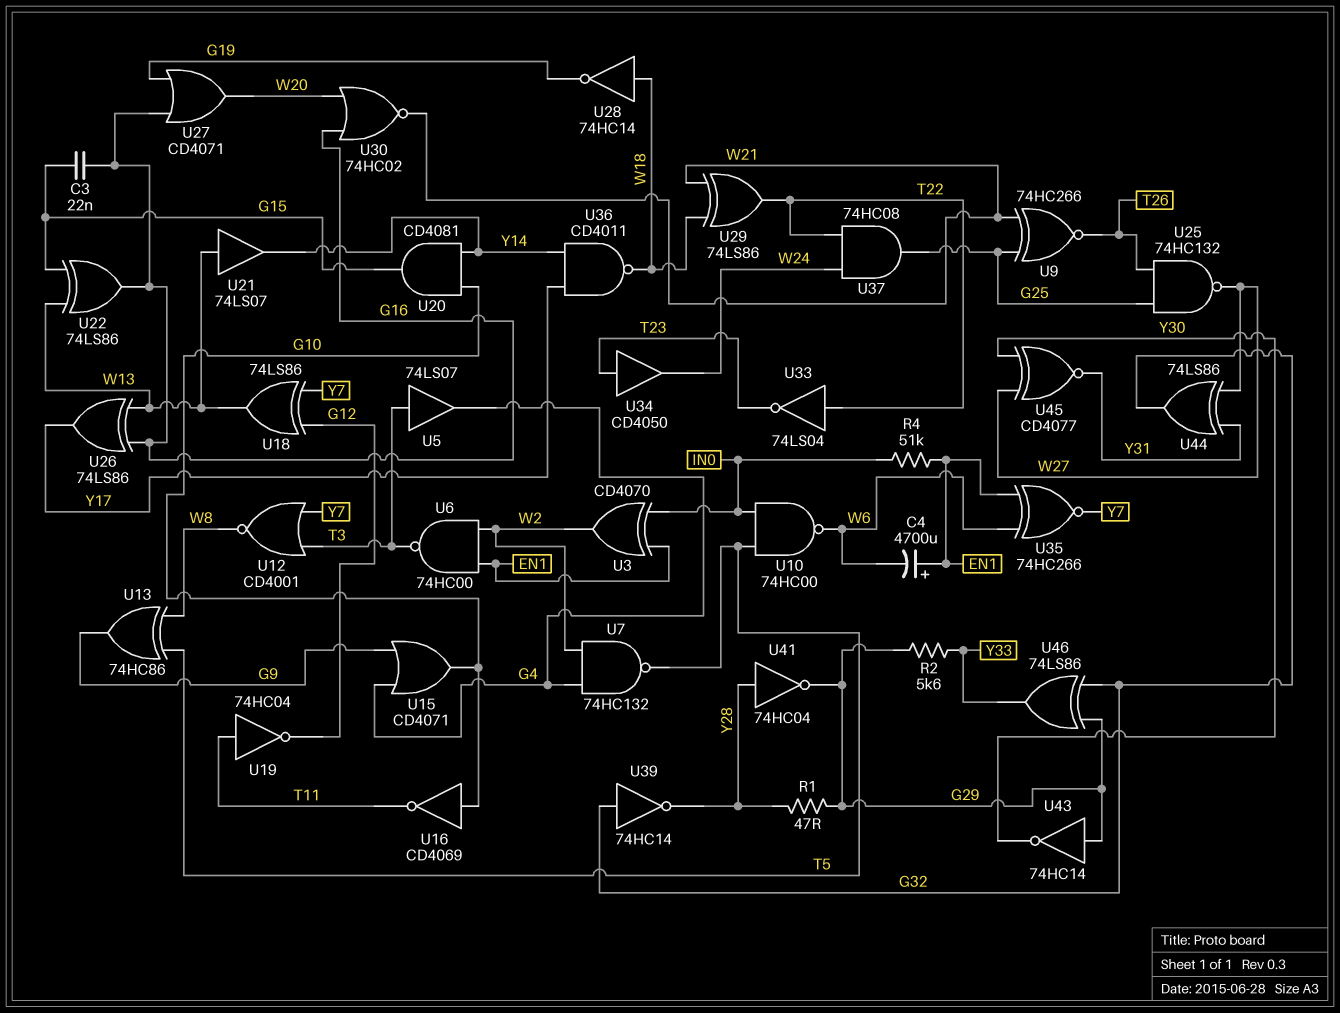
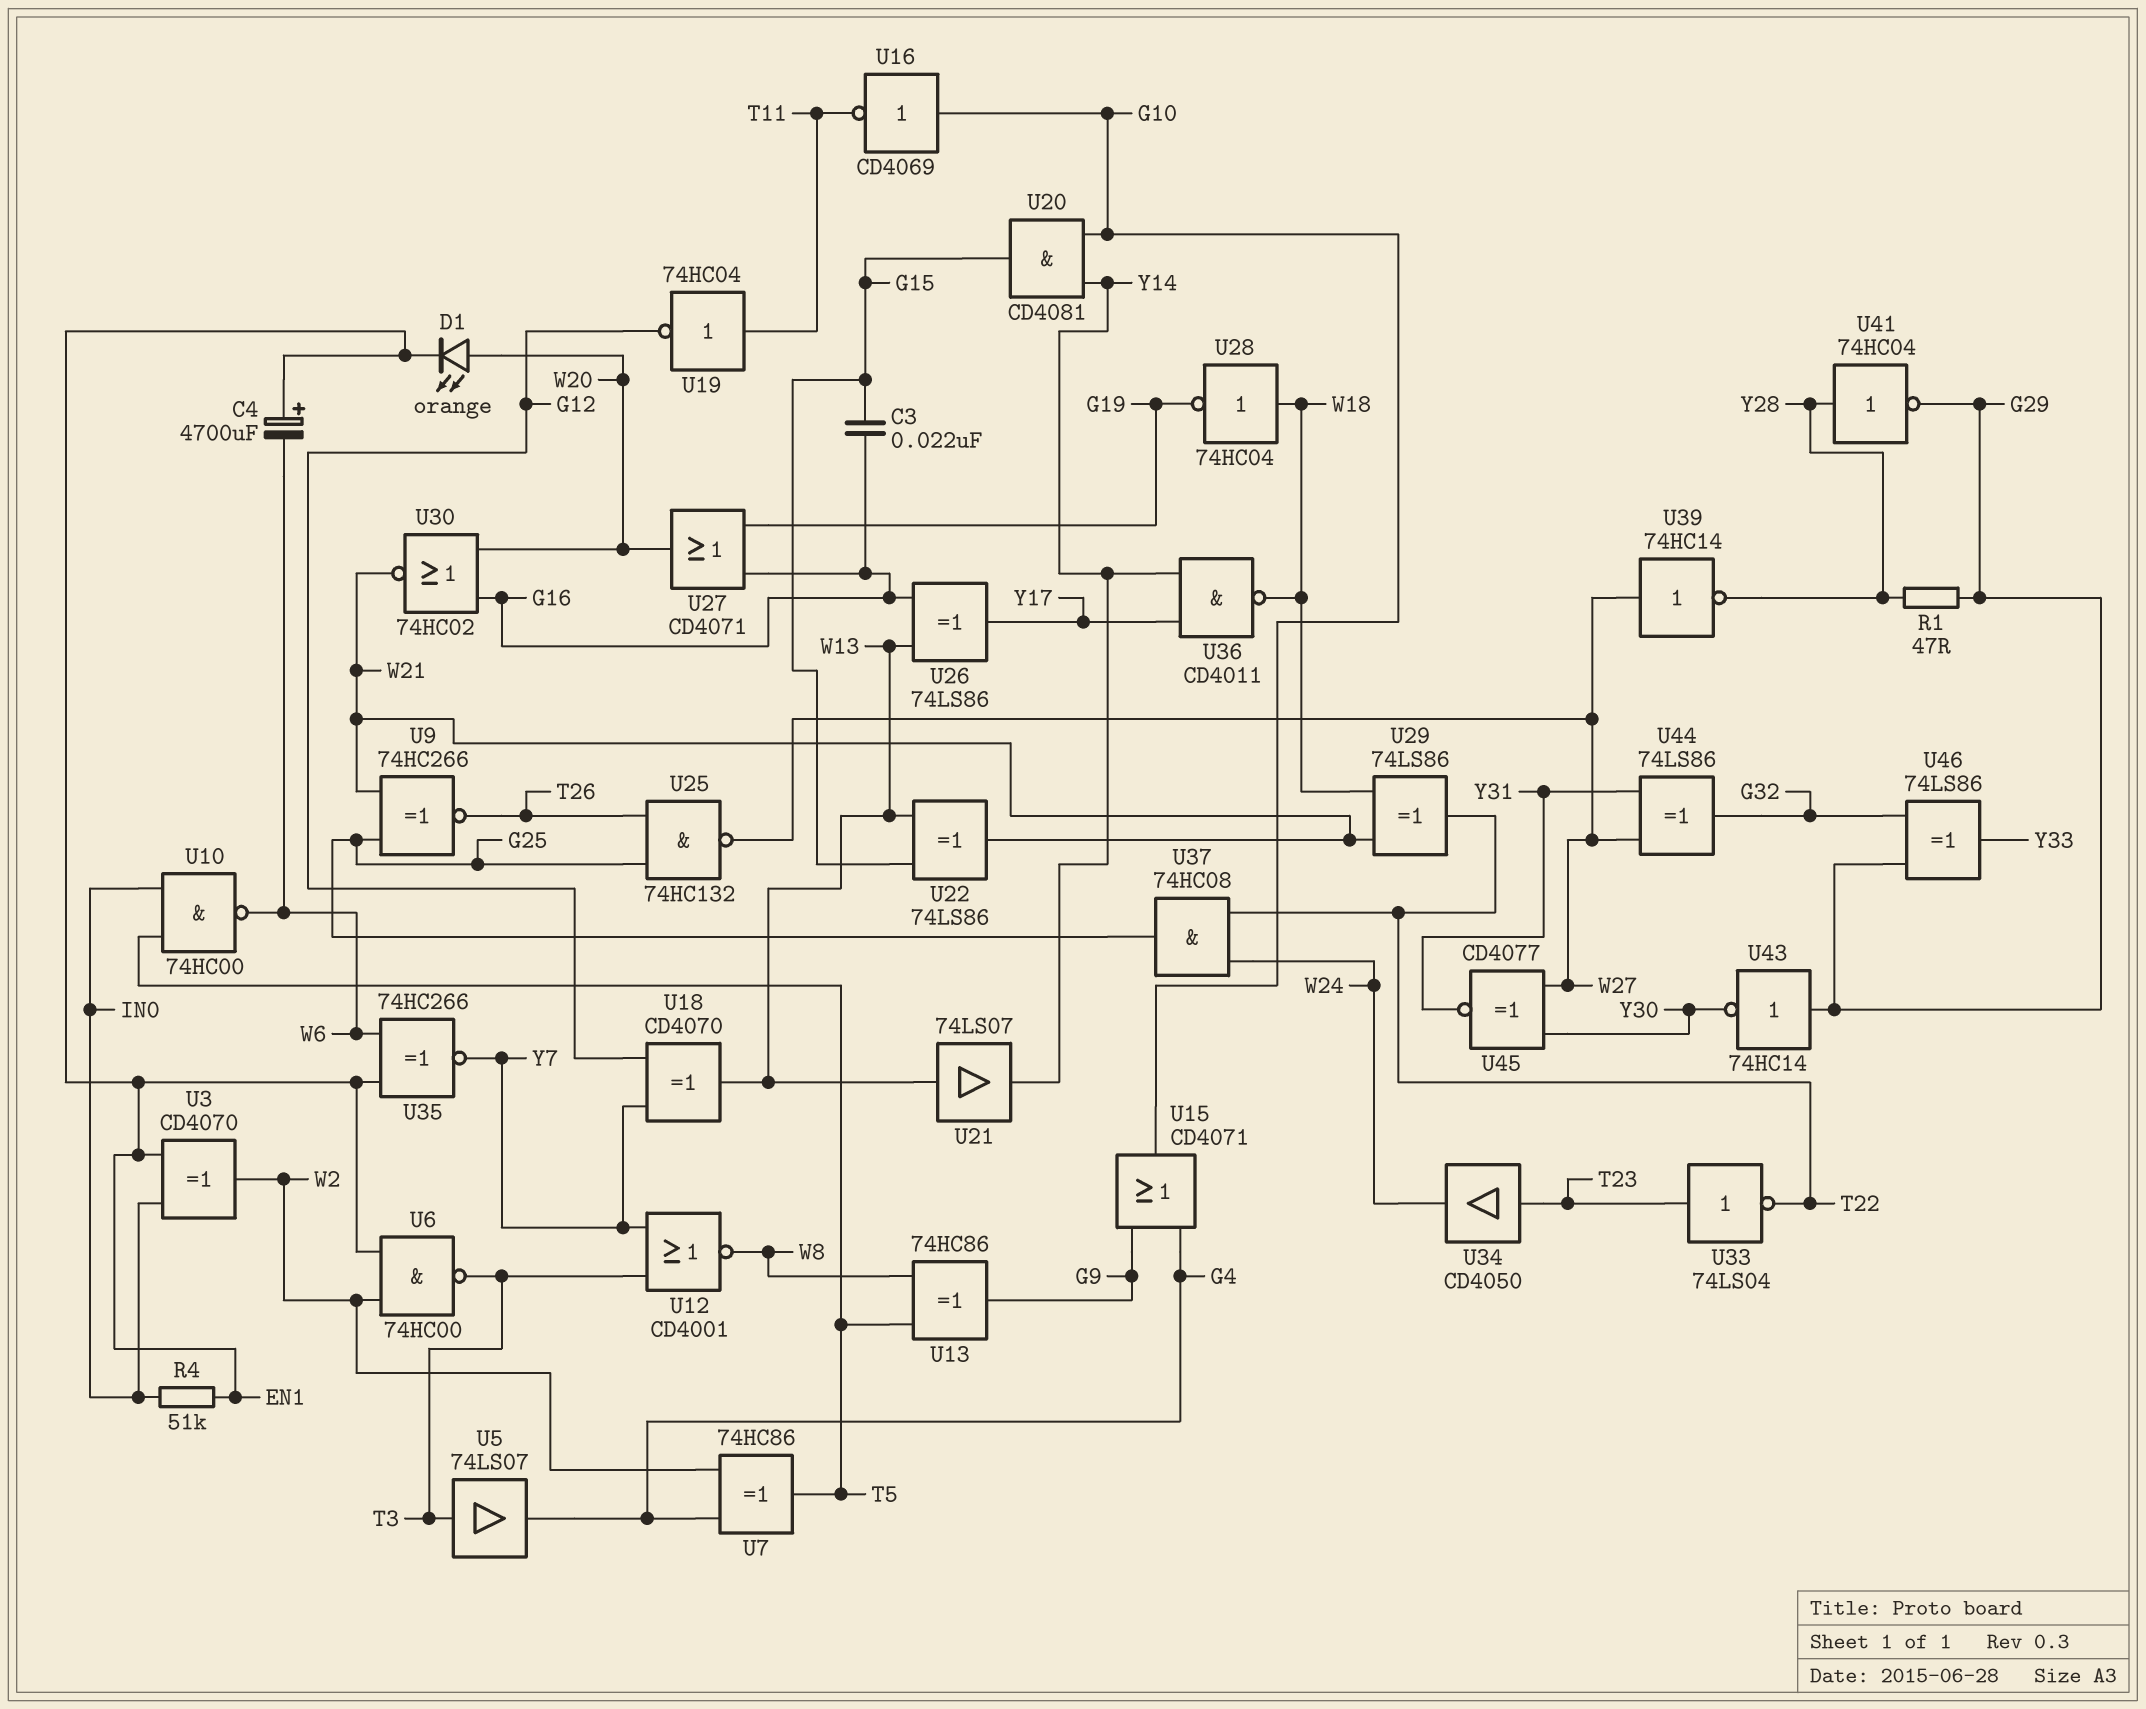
D1: none -> LED orange (A W20, K EN1)
R2: 5.6k (G29, Y33) -> none
U7: NAND 74HC132 (in G4, in W2, out T5) -> XOR 74HC86 (in G4, in W2, out T5)
U18: XOR 74LS86 (in G12, in Y7, out W13) -> XOR CD4070 (in G12, in Y7, out W13)
U22: XOR 74LS86 (in G15, in W13, out G16) -> XOR 74LS86 (in G15, in W13, out W21)
U28: NOT 74HC14 (in W18, out G19) -> NOT 74HC04 (in W18, out G19)
U33: NOT 74LS04 (in T22, out T23) -> NOT 74LS04 (in T23, out T22)
U39: NOT 74HC14 (in G32, out Y28) -> NOT 74HC14 (in W27, out Y28)

